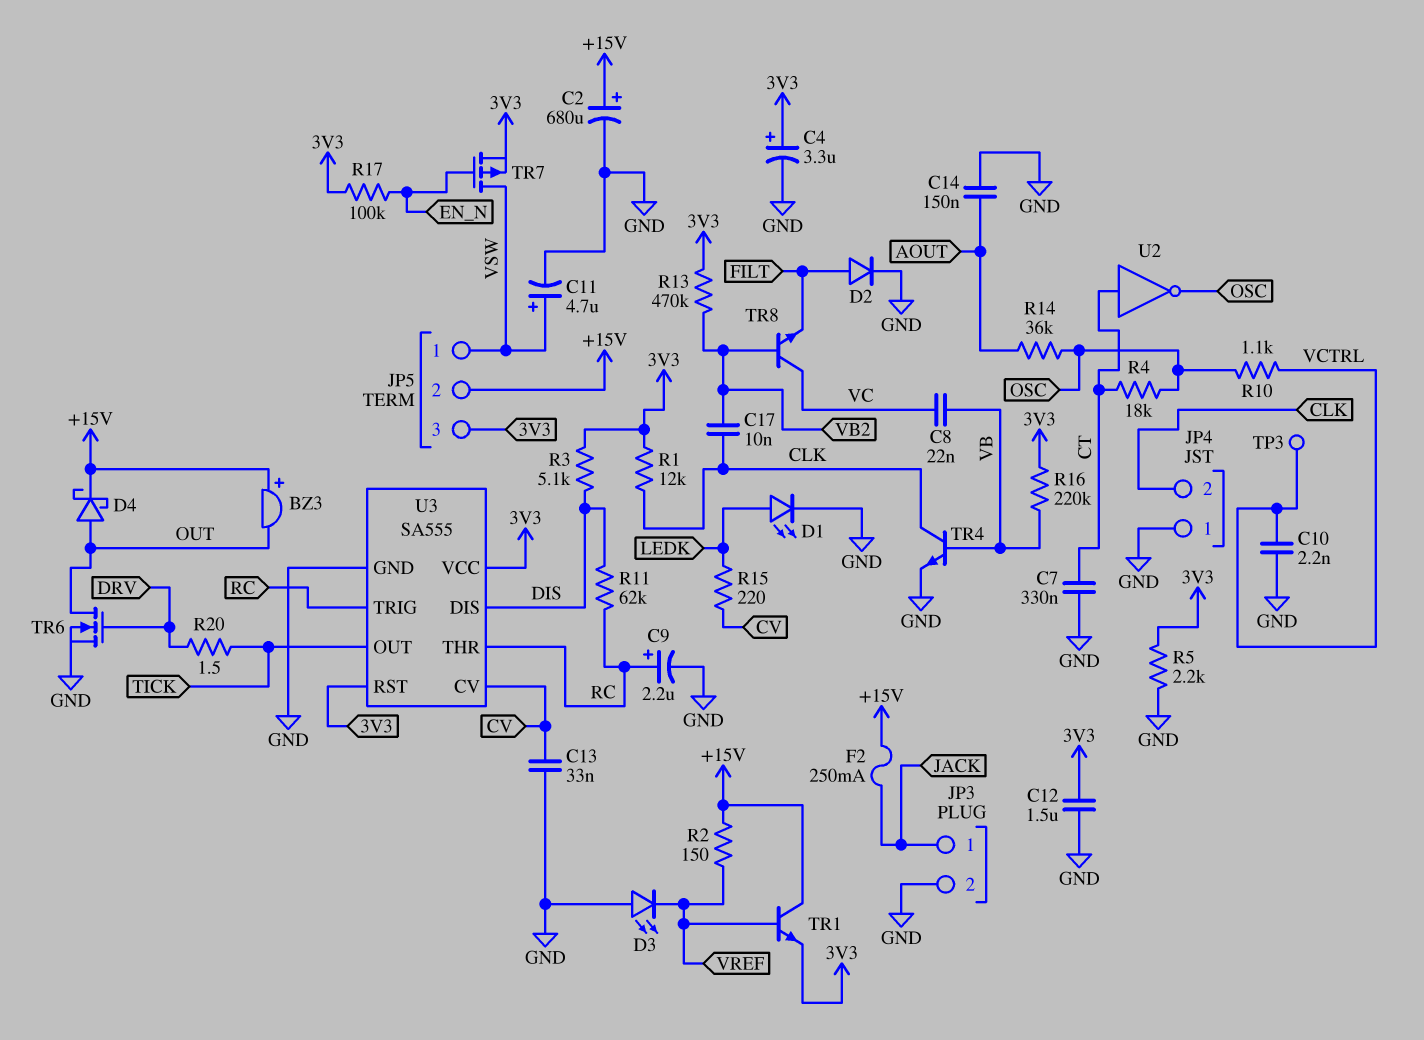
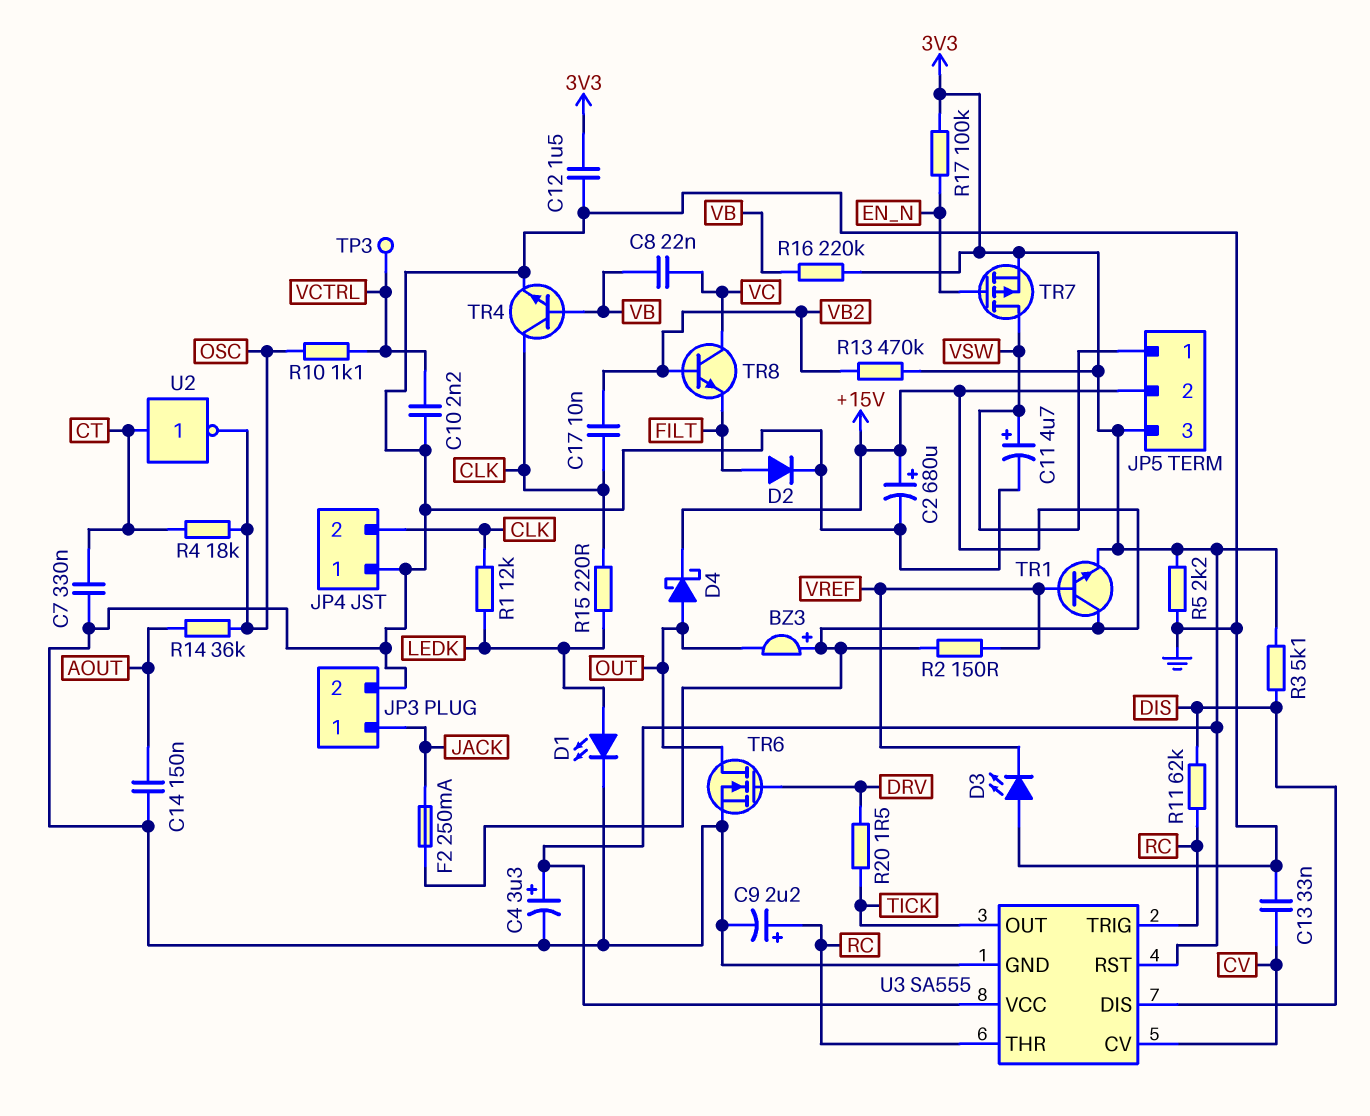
R1: 12k (3V3, CLK) -> 12k (CLK, LEDK)
R15: 220 (CV, LEDK) -> 220 (CLK, LEDK)

